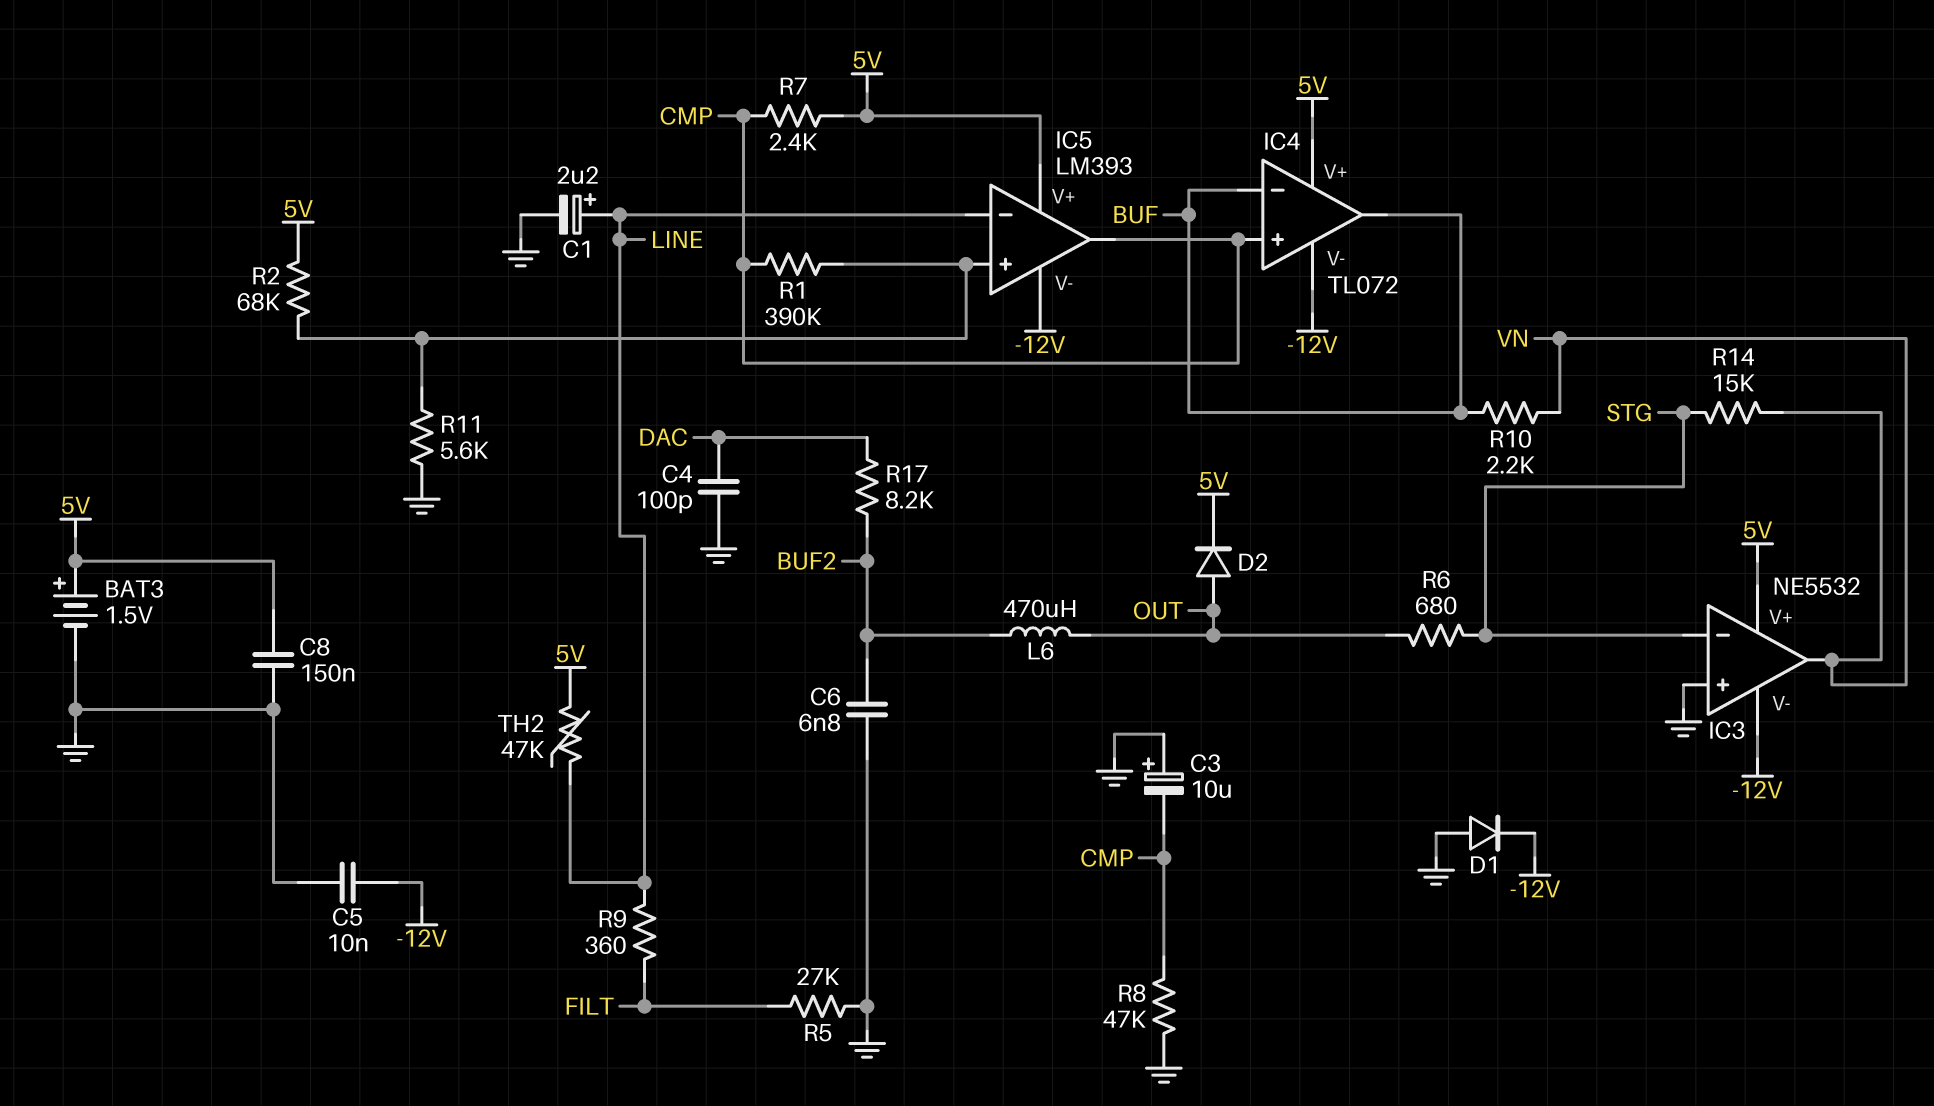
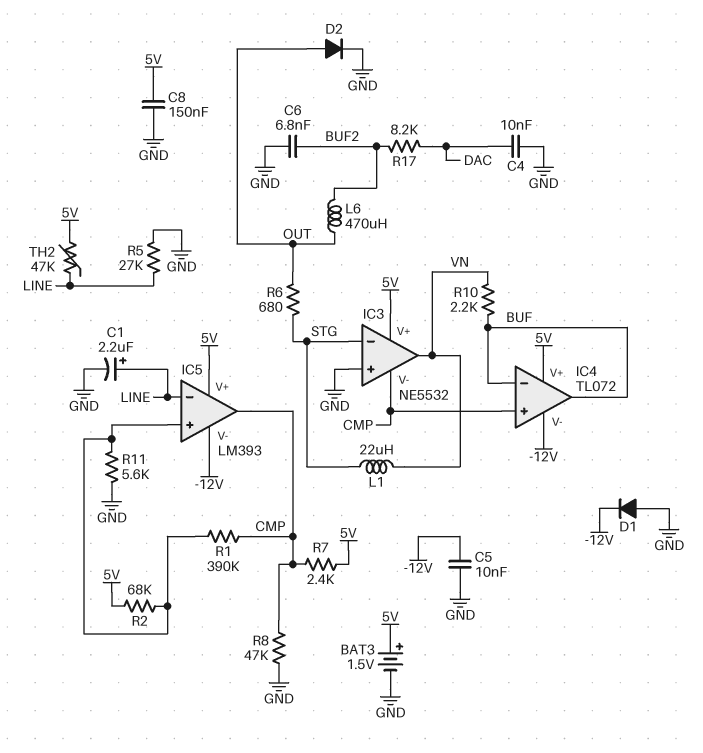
C3: 10uF (plus GND, minus CMP) -> none
C4: 100pF (DAC, GND) -> 10nF (DAC, GND)
D2: diode (A OUT, K 5V) -> diode (A OUT, K GND)
IC3 pin V-: -12V -> CMP
L1: none -> 22uH (STG, VN)
R5: 27k (FILT, GND) -> 27k (GND, LINE)
R9: 360 (FILT, LINE) -> none
R14: 15k (STG, VN) -> none

